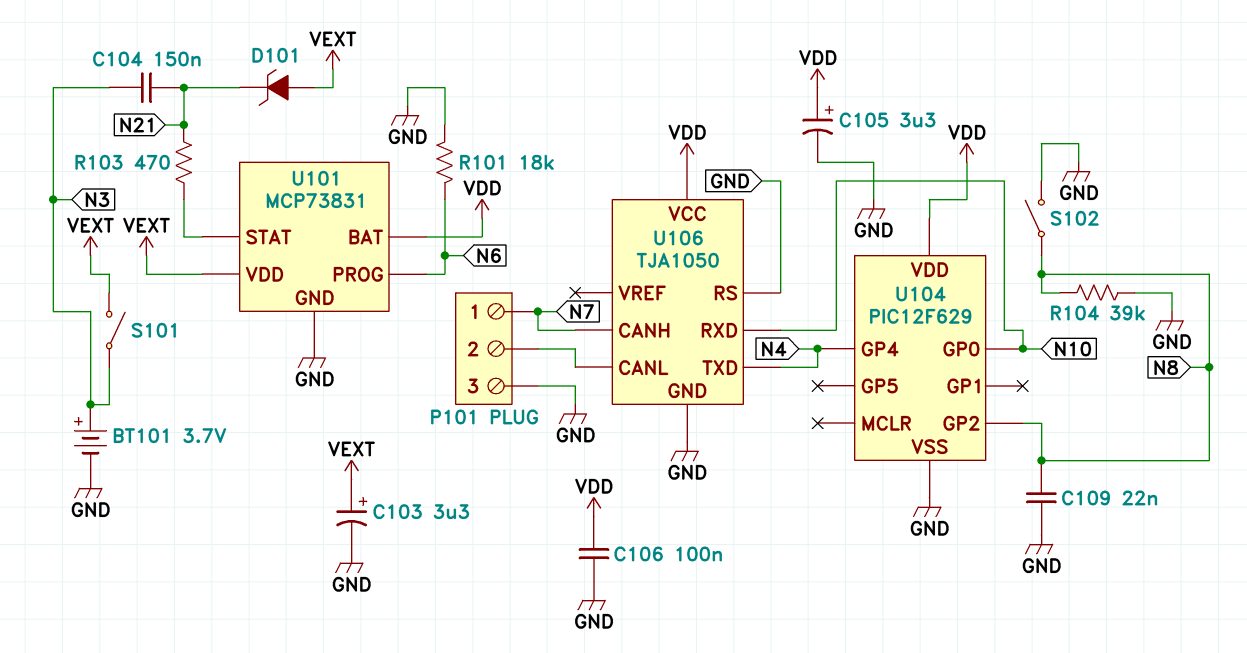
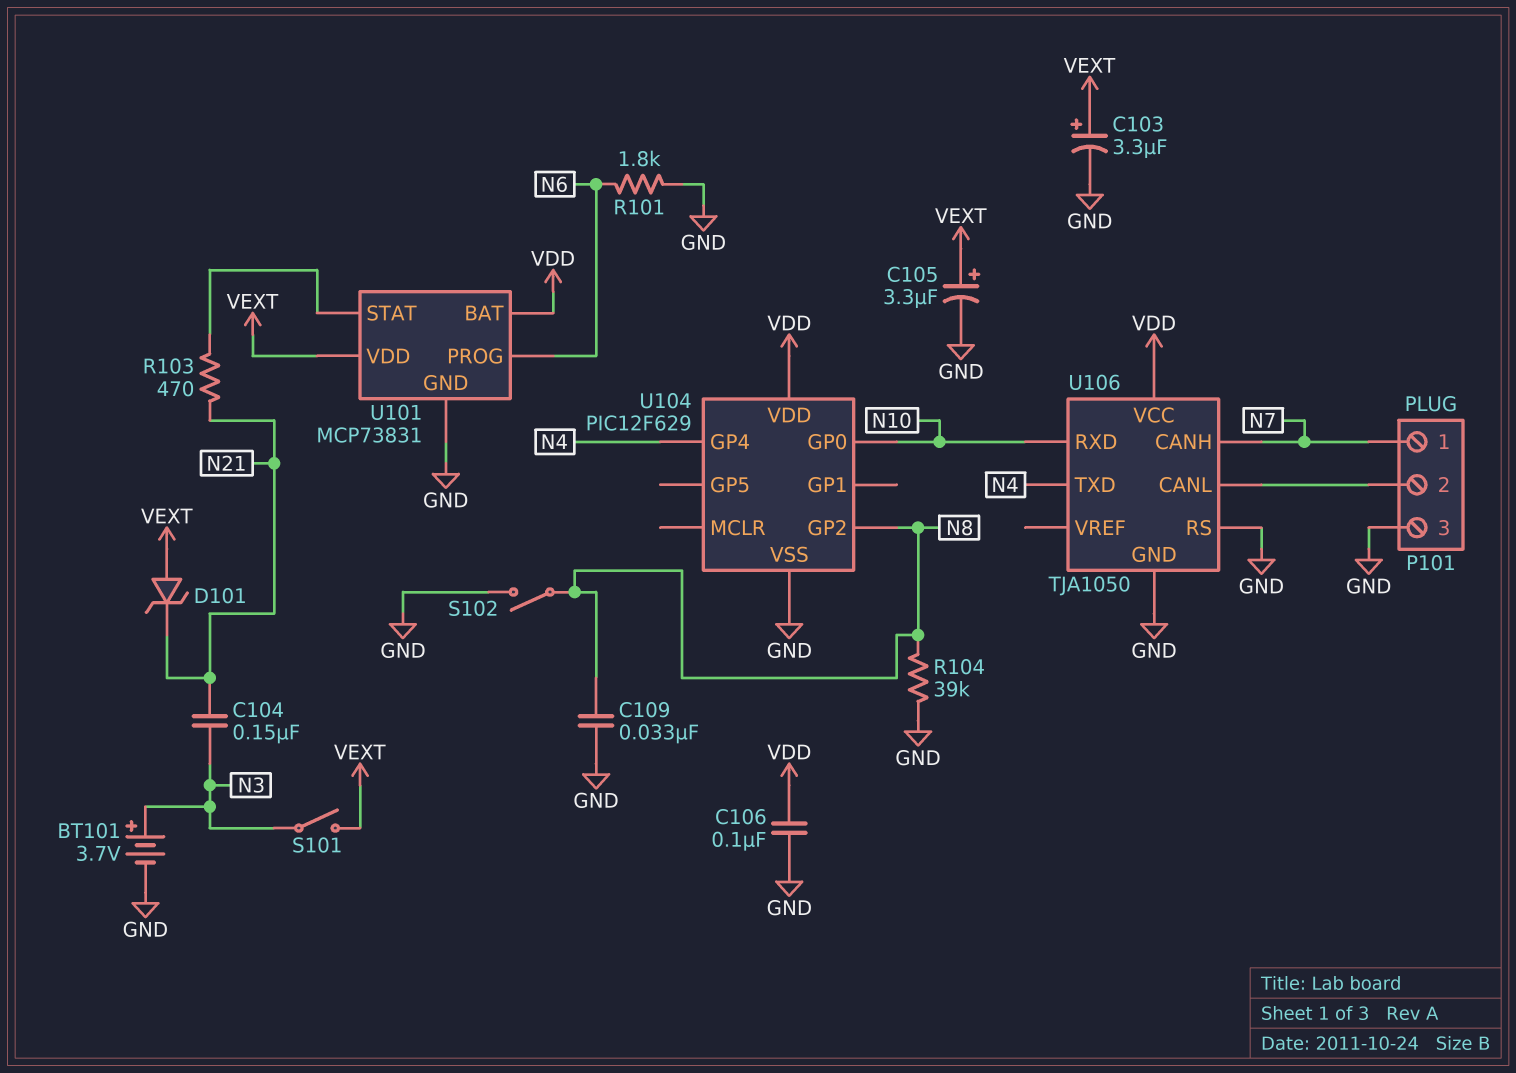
C105: 3.3uF (plus VDD, minus GND) -> 3.3uF (plus VEXT, minus GND)
C109: 22nF (GND, N8) -> 33nF (GND, N8)
R101: 18k (GND, N6) -> 1.8k (GND, N6)

